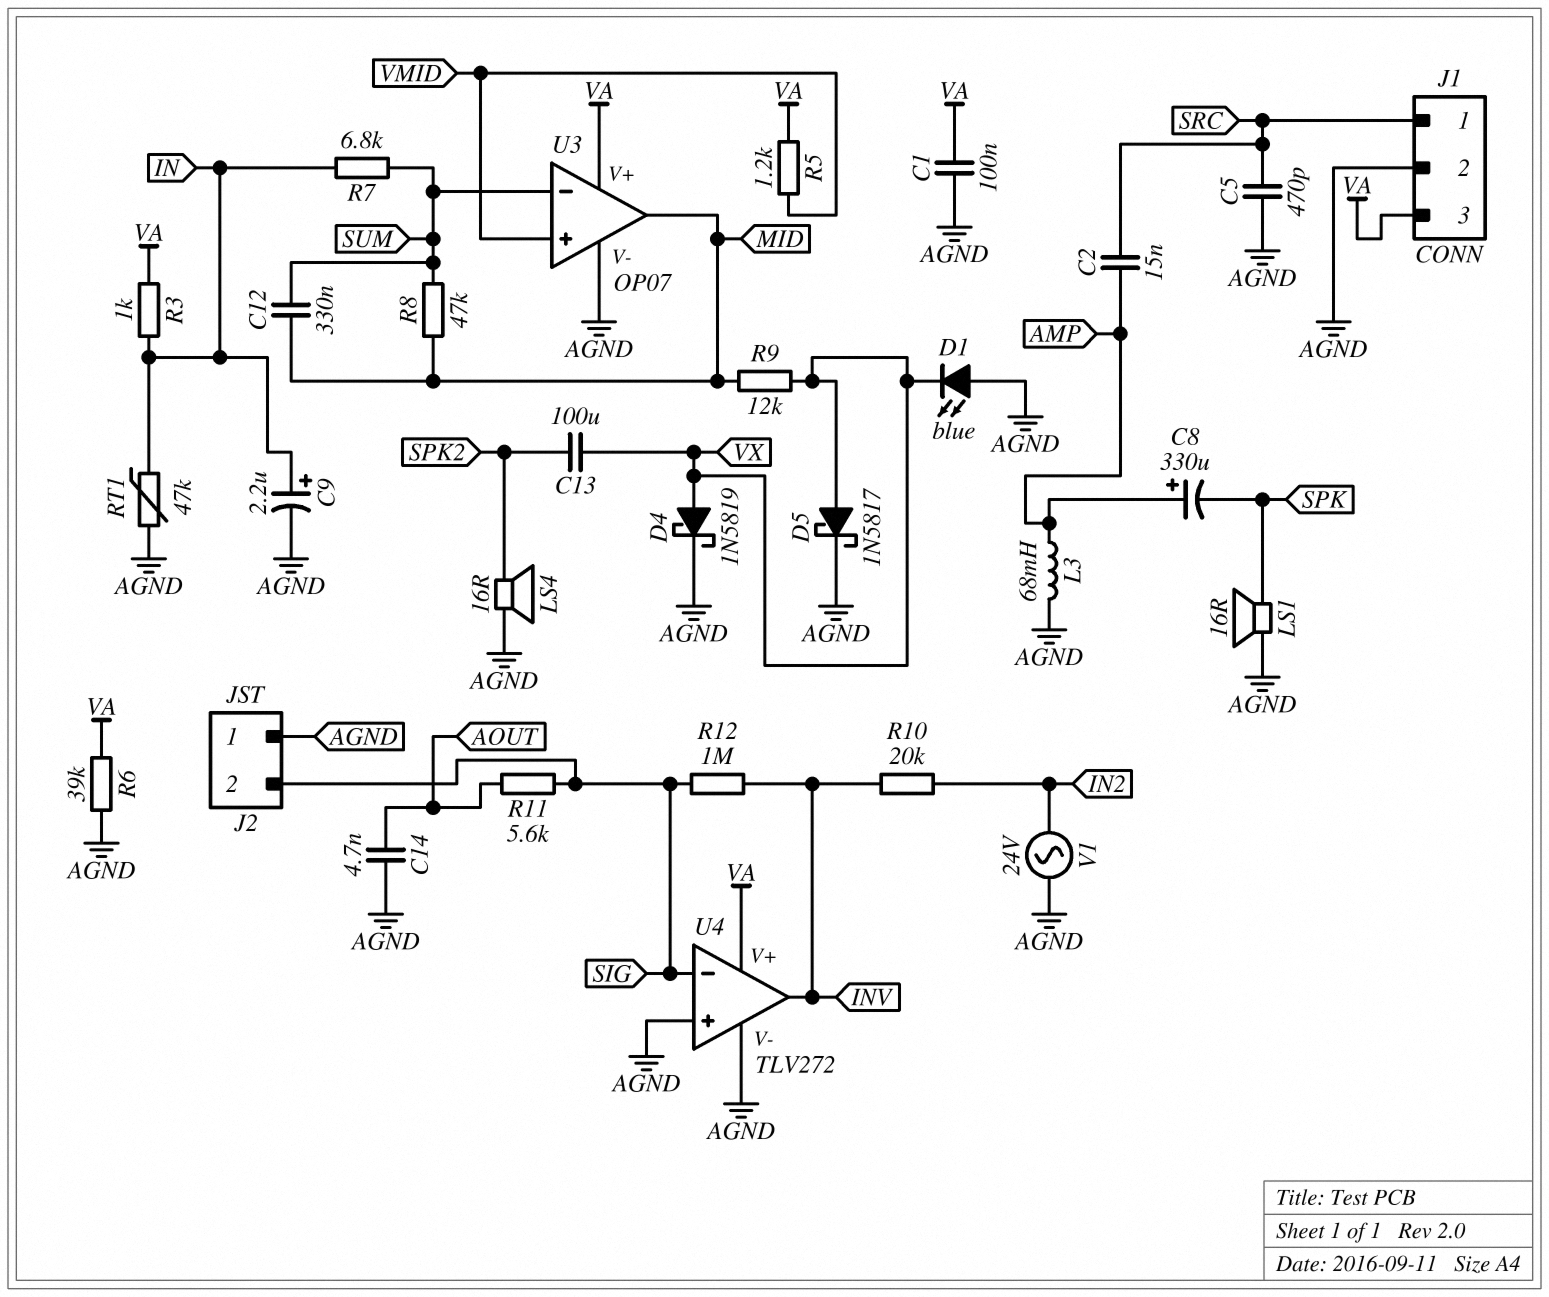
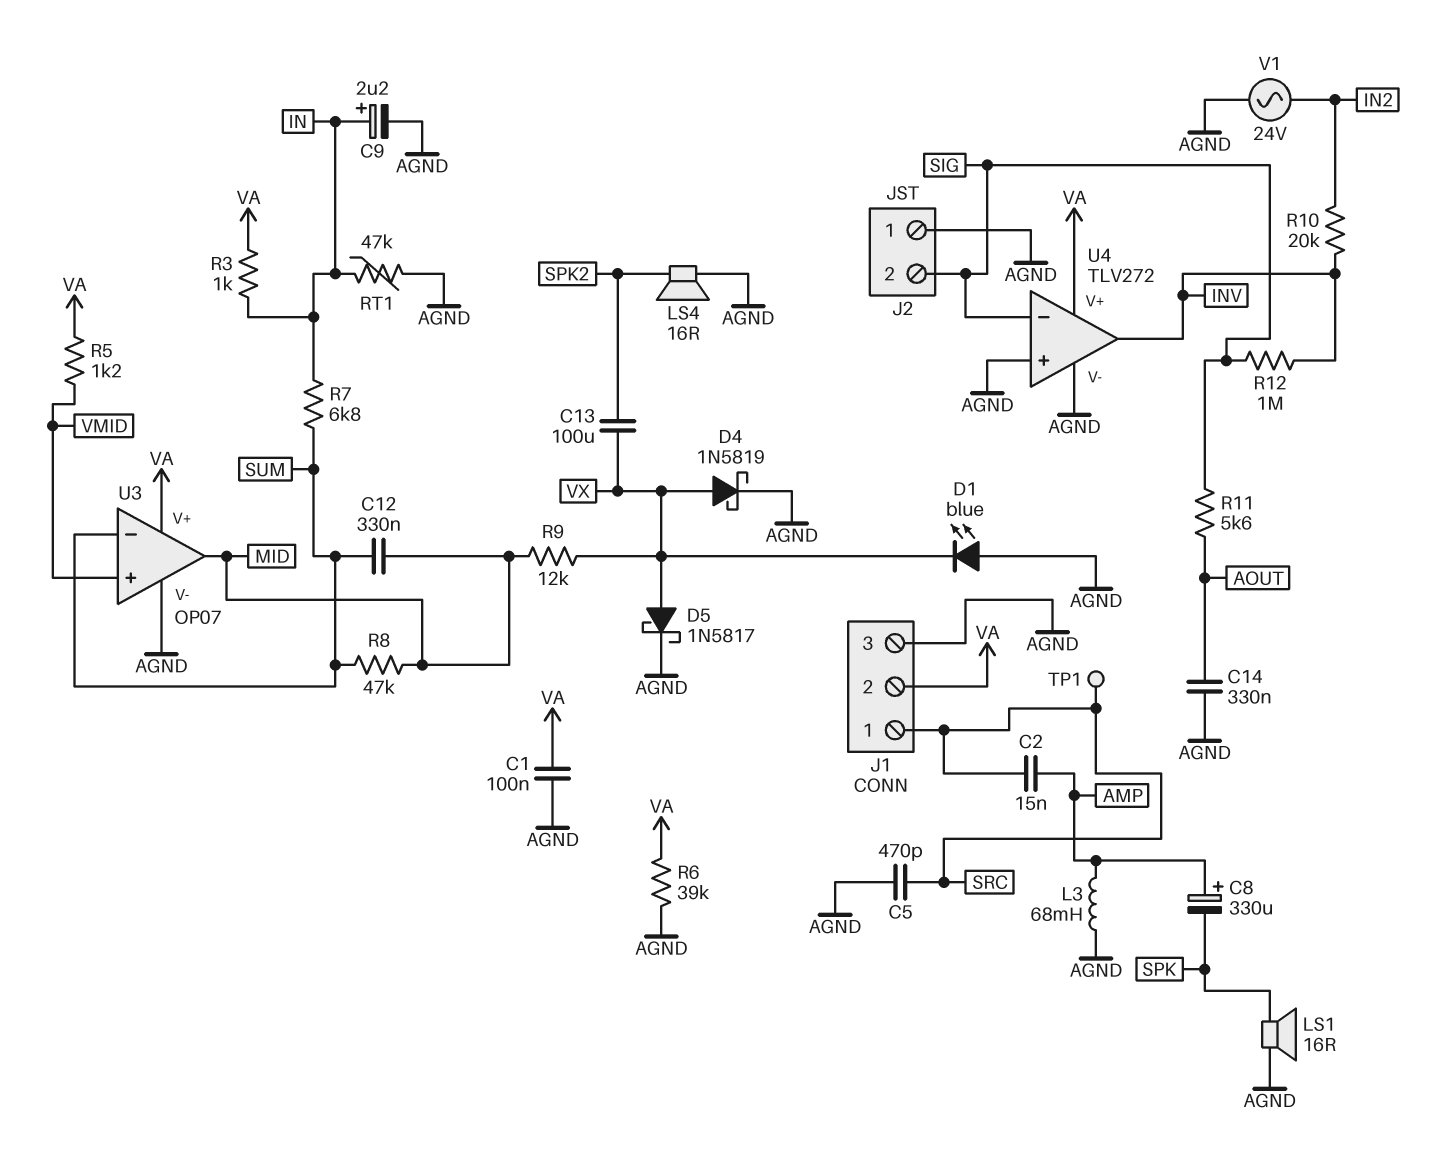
C14: 4.7nF (AGND, AOUT) -> 330nF (AGND, AOUT)
J1 pin 2: AGND -> VA
J1 pin 3: VA -> AGND
TP1: none -> test point (SRC)

